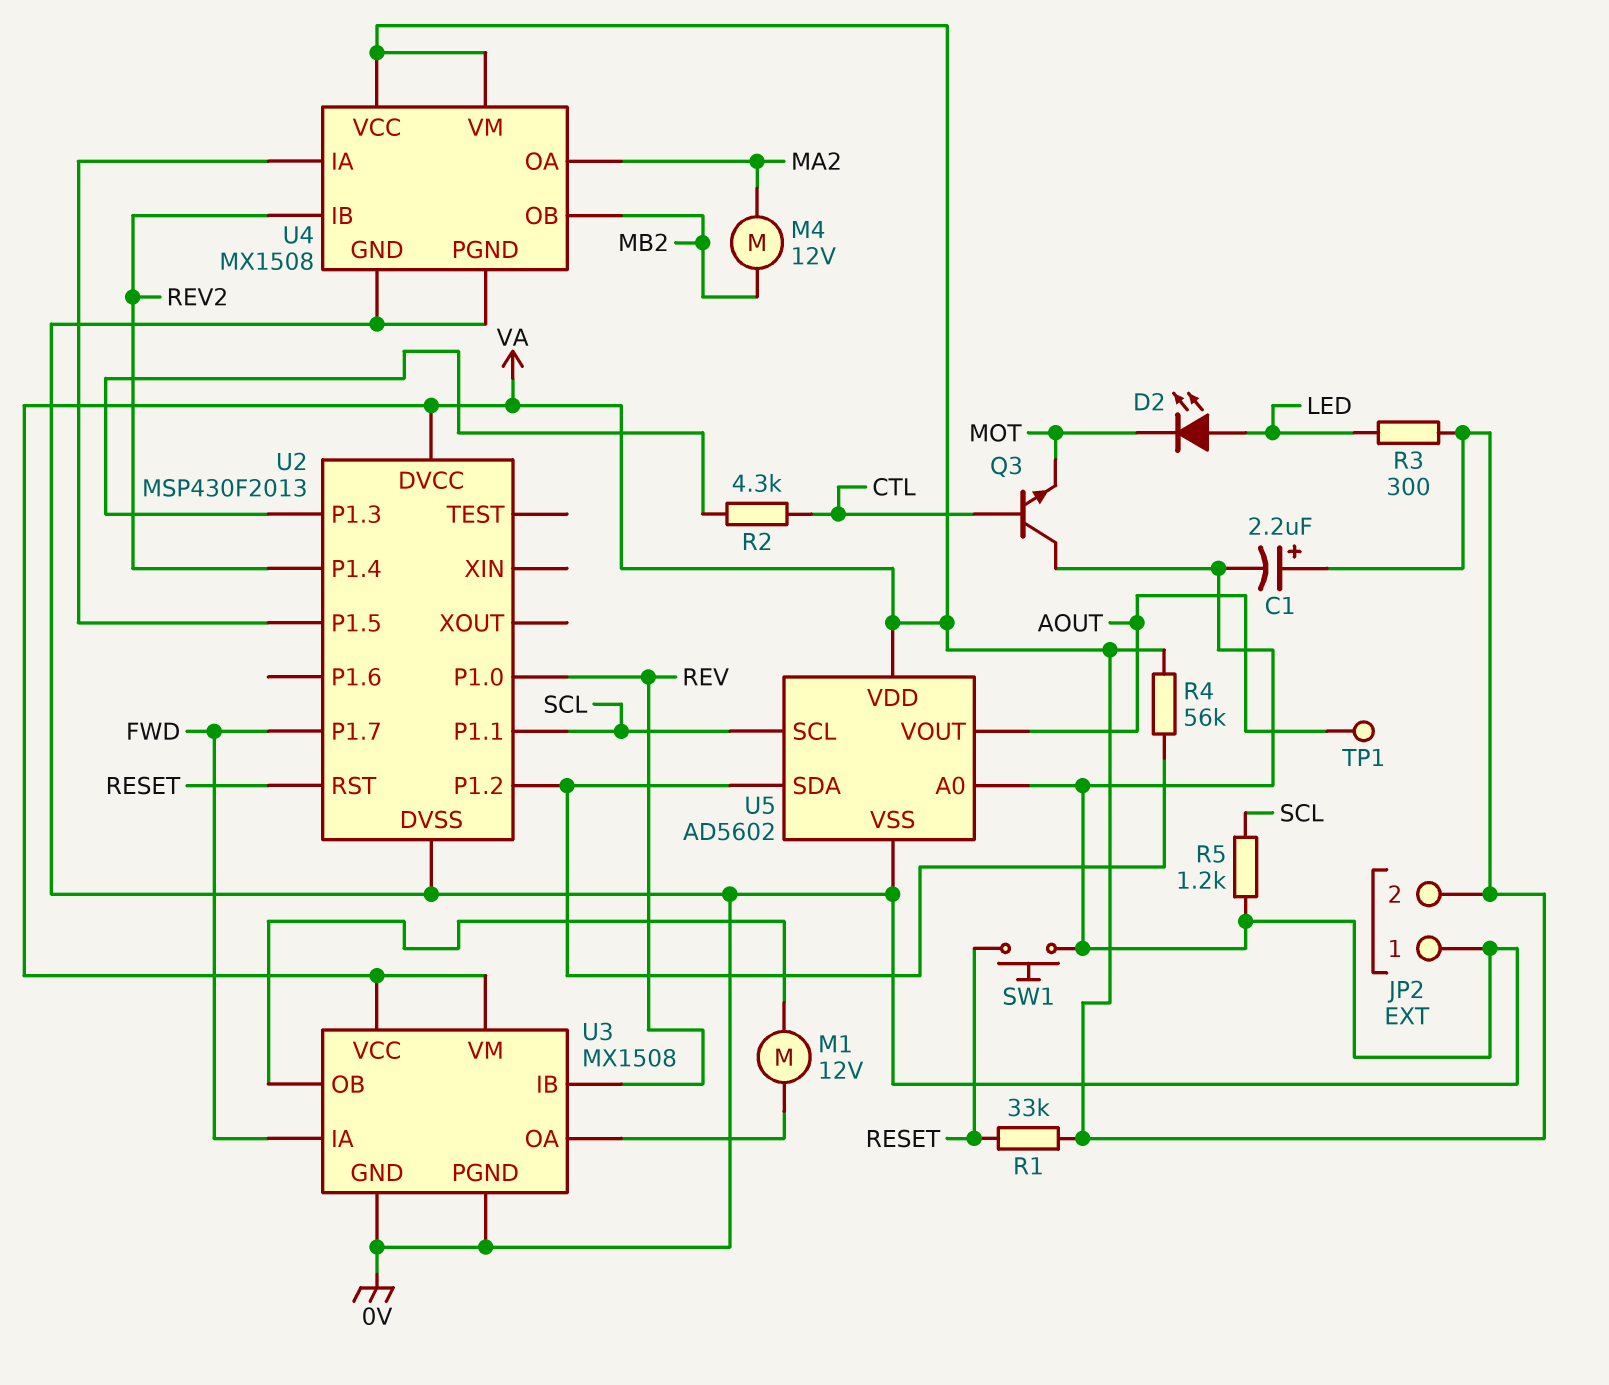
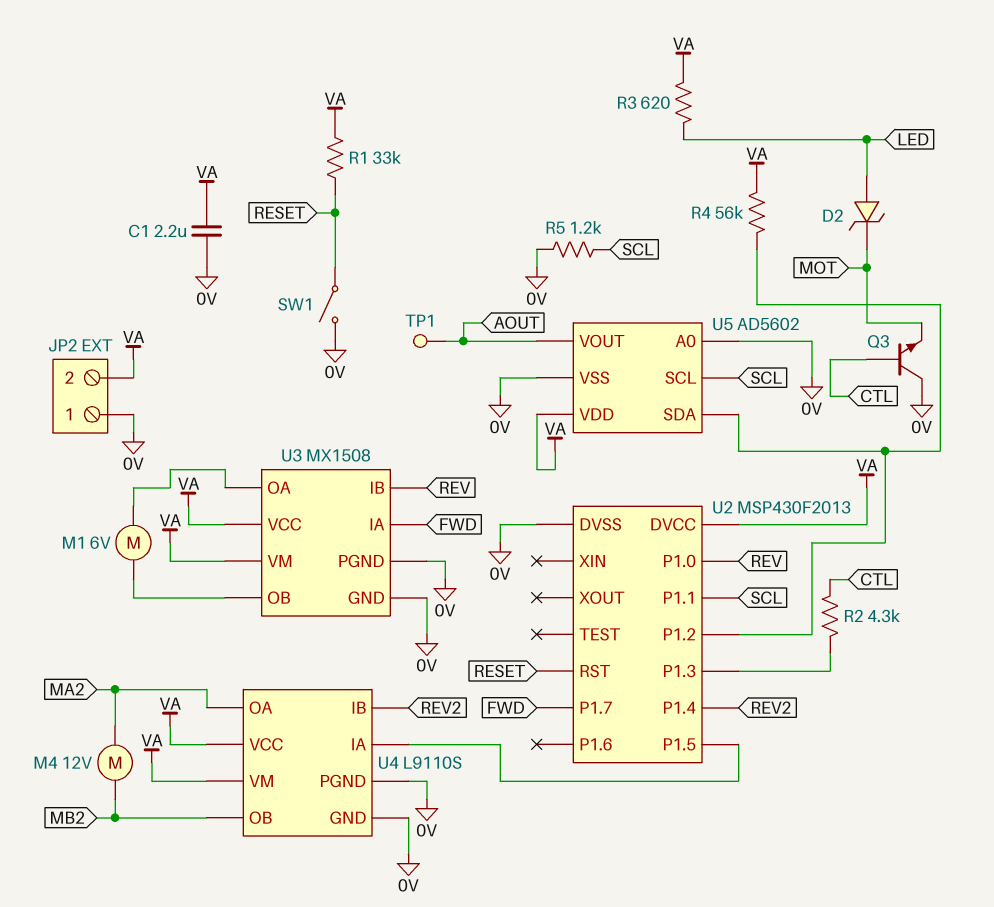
C1: 2.2uF (plus VA, minus 0V) -> 2.2uF (0V, VA)
D2: LED (A LED, K MOT) -> zener (A LED, K MOT)
M1: motor 12V (U3/OA, U3/OB) -> motor 6V (U3/OA, U3/OB)
R3: 300 (LED, VA) -> 620 (LED, VA)
SW1: button (0V, RESET) -> switch (0V, RESET)
U4: MX1508 -> L9110S

